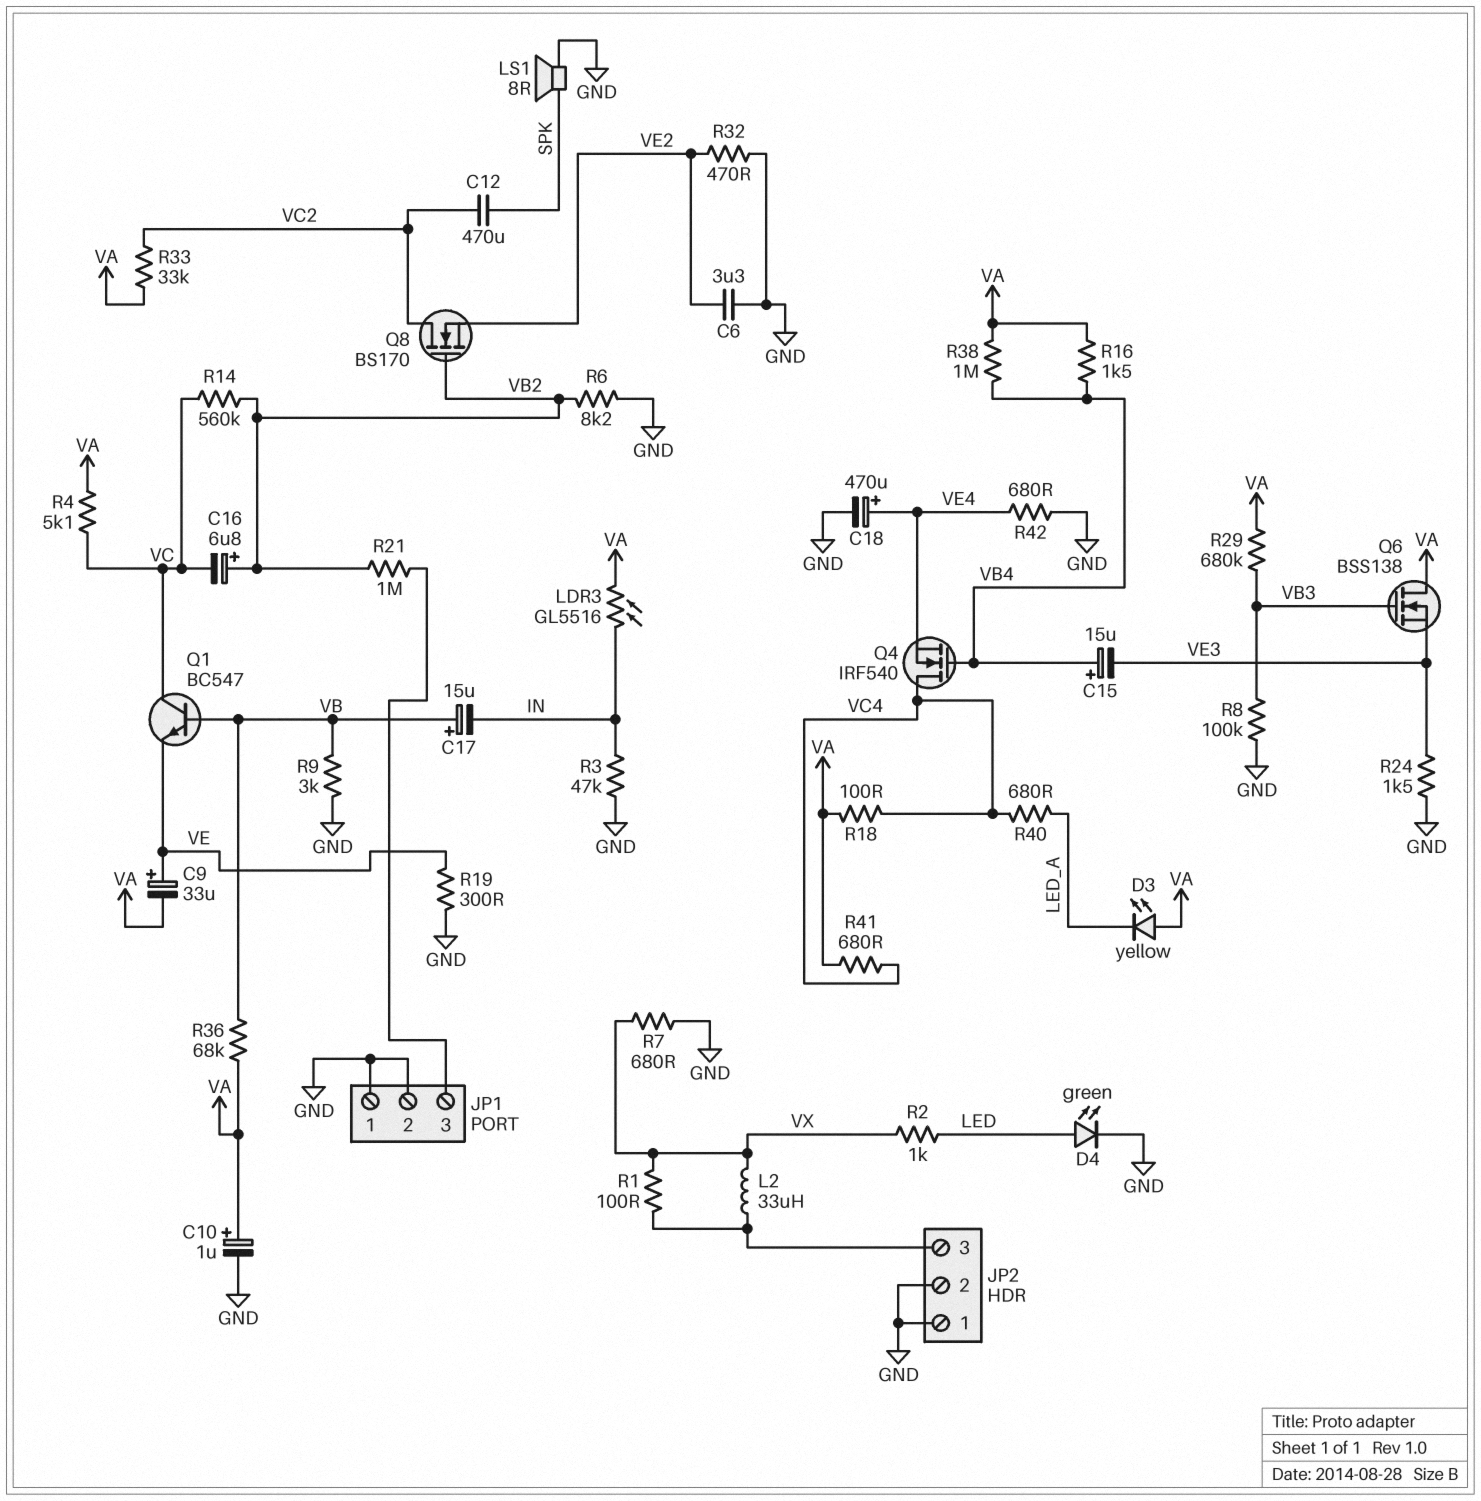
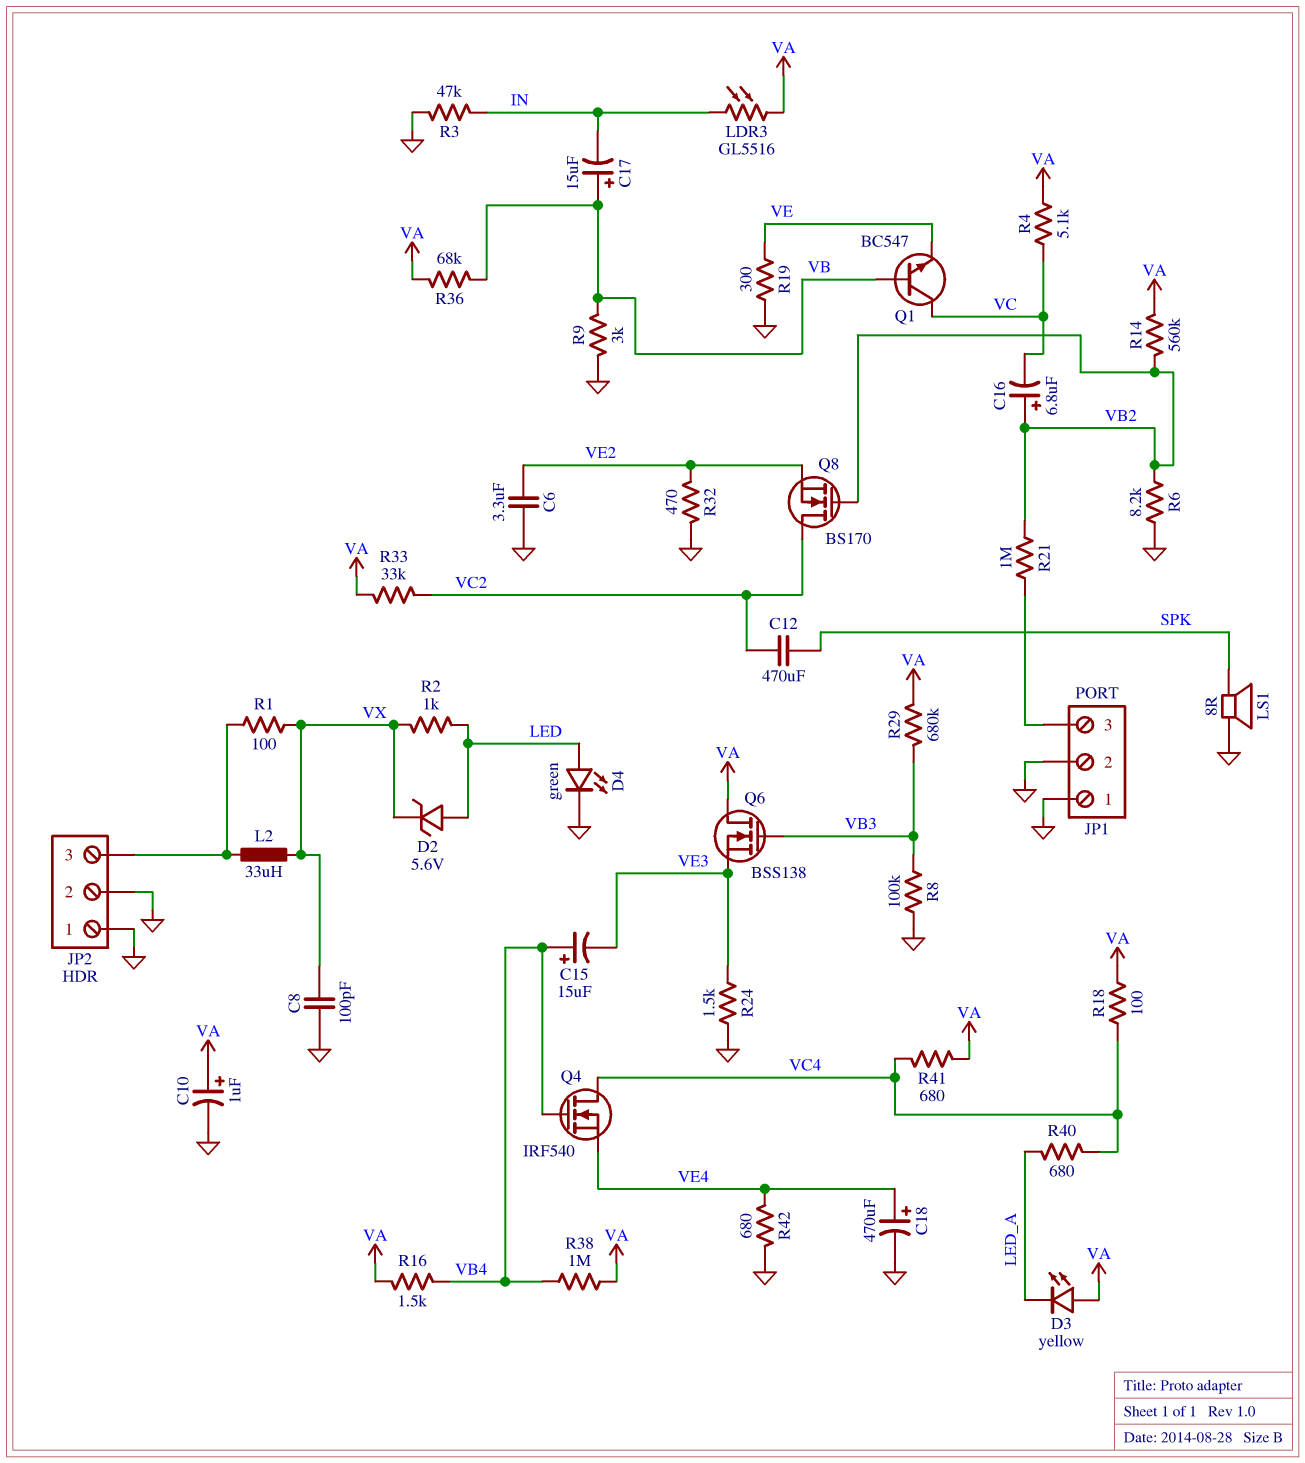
C8: none -> 100pF (GND, VX)
C9: 33uF (plus VE, minus VA) -> none
D2: none -> zener 5.6V (A LED, K VX)
R7: 680 (GND, VX) -> none
R14: 560k (VB2, VC) -> 560k (VA, VB2)

